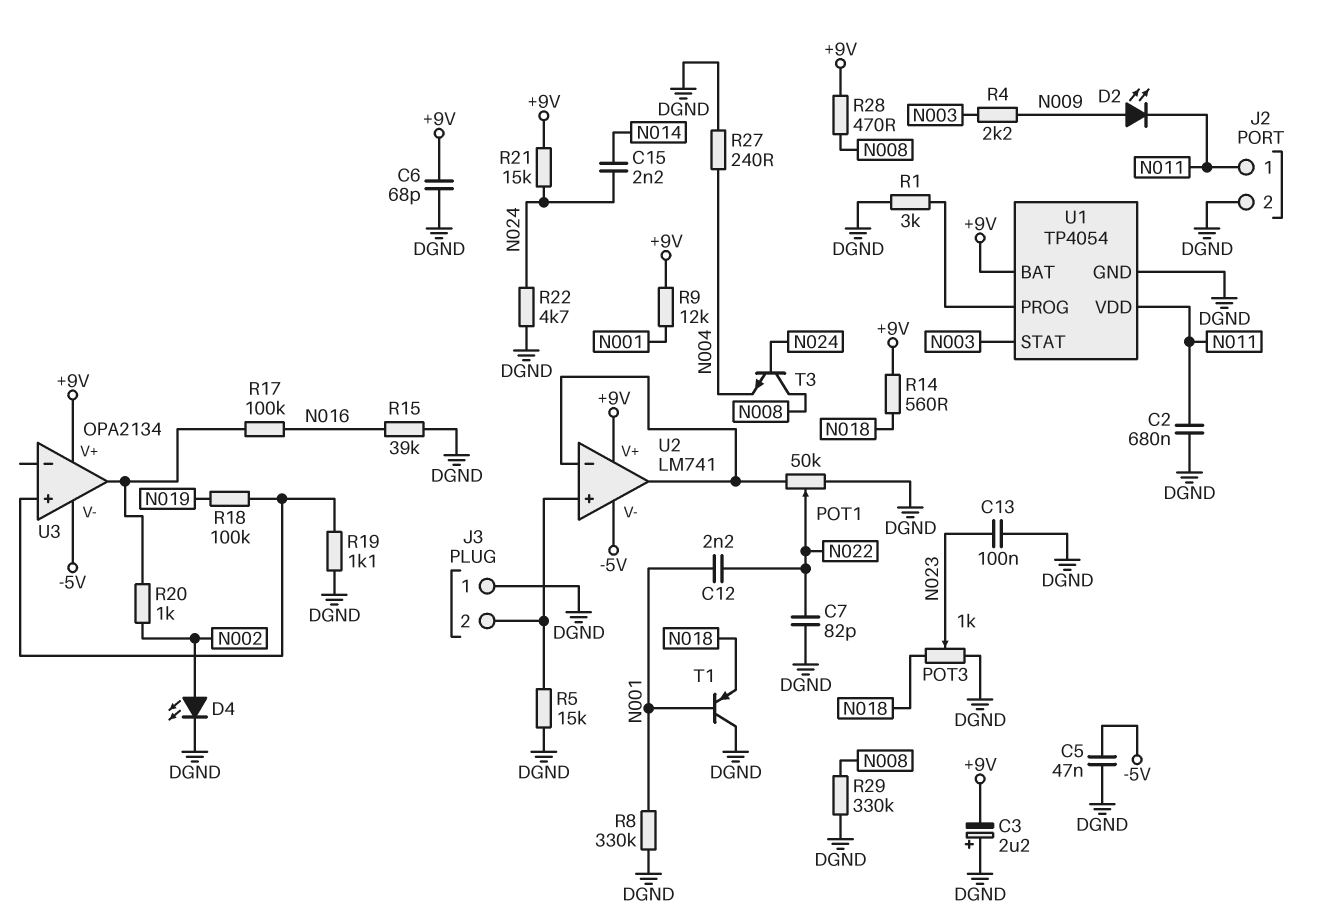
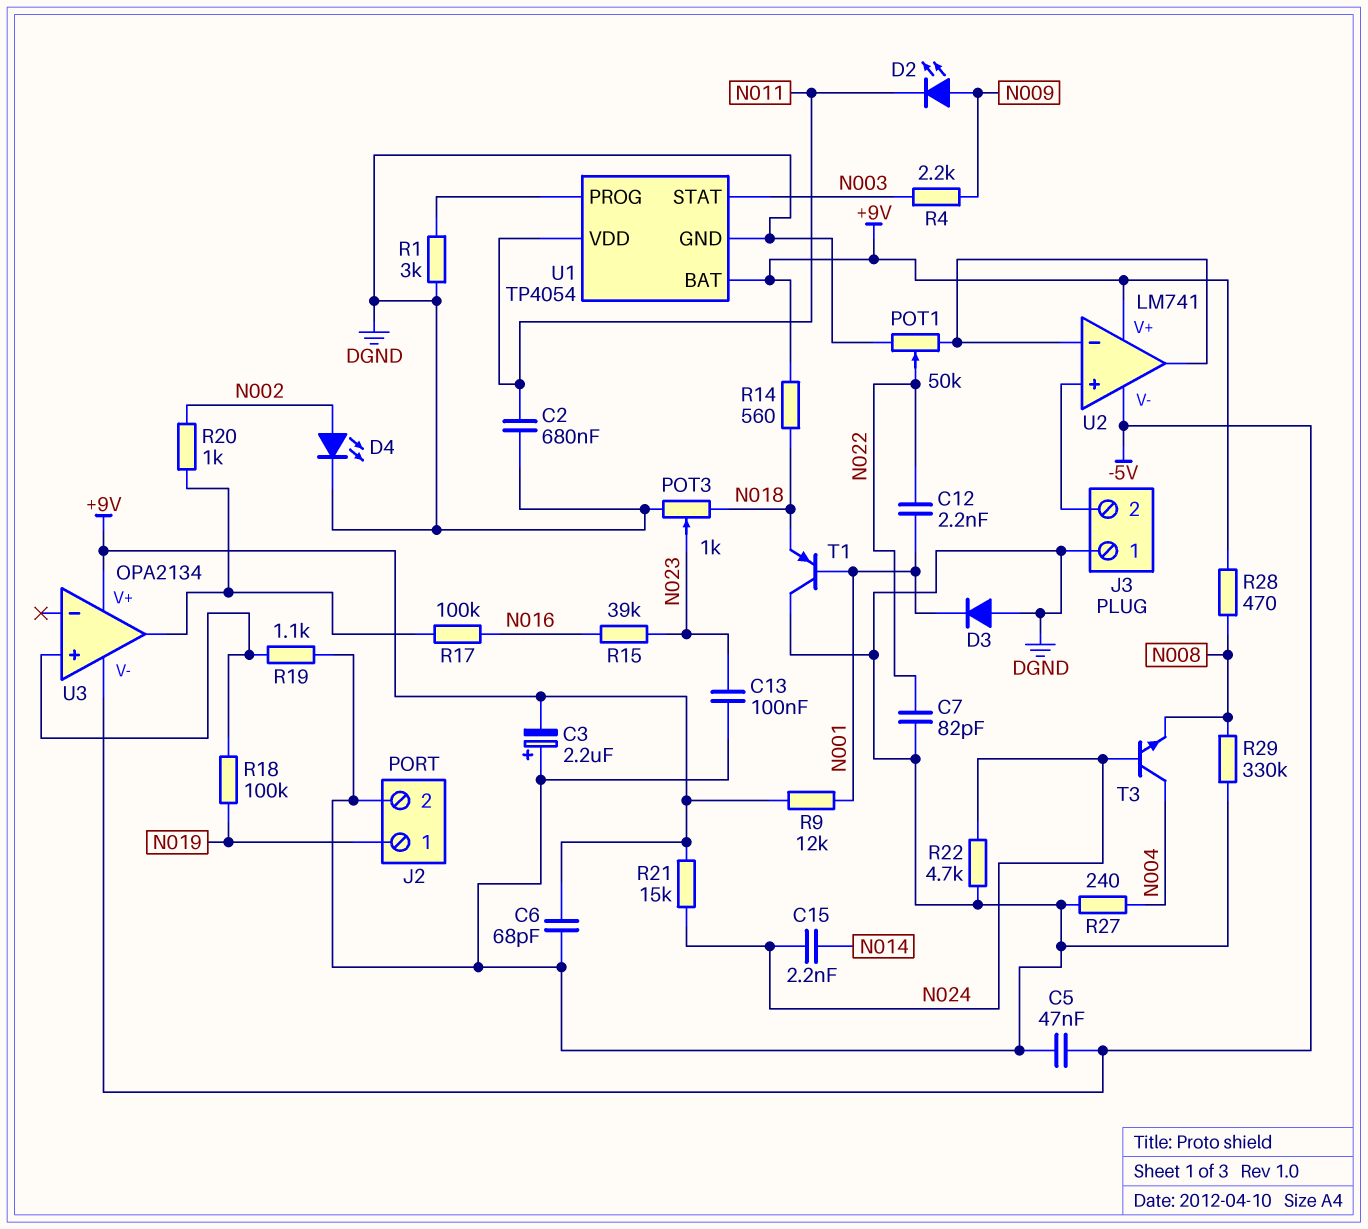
D3: none -> diode (A DGND, K N001)
J2 pin 1: N011 -> N019
R5: 15k (DGND, J3/2) -> none
R8: 330k (DGND, N001) -> none
R15: 39k (DGND, N016) -> 39k (N016, N023)
T3: NPN (B N024, C N008, E N004) -> NPN (B N024, C N004, E N008)

